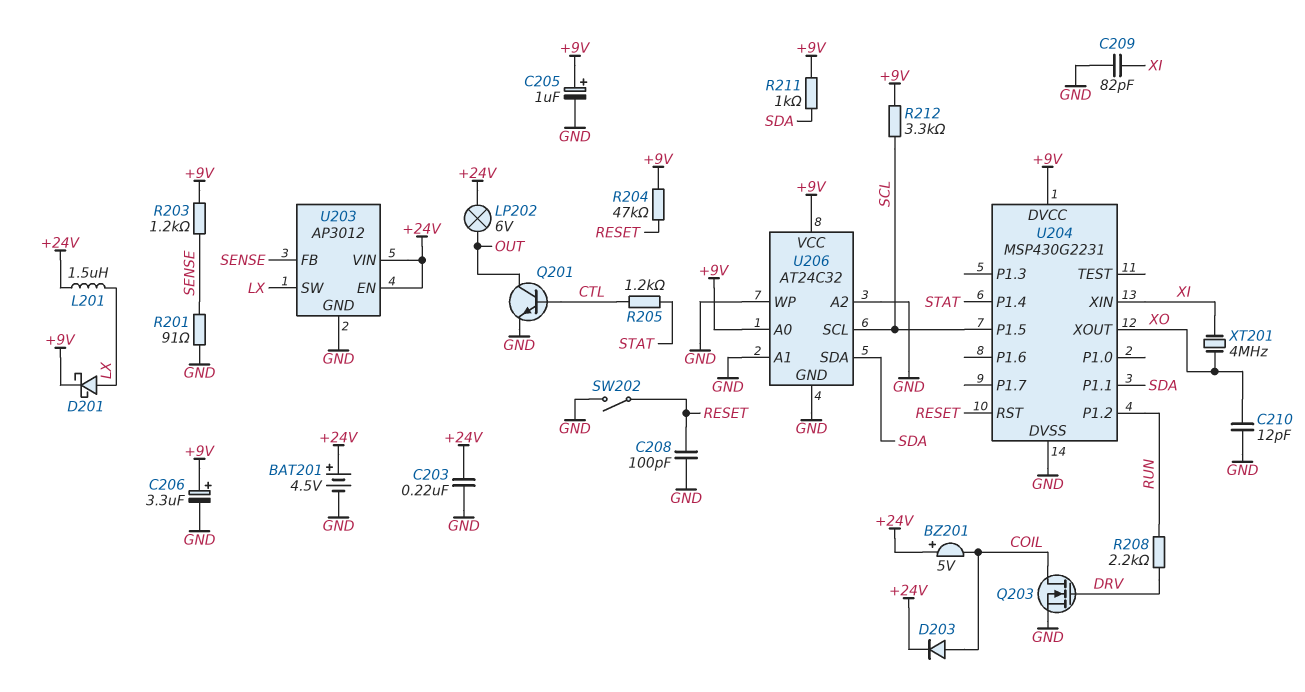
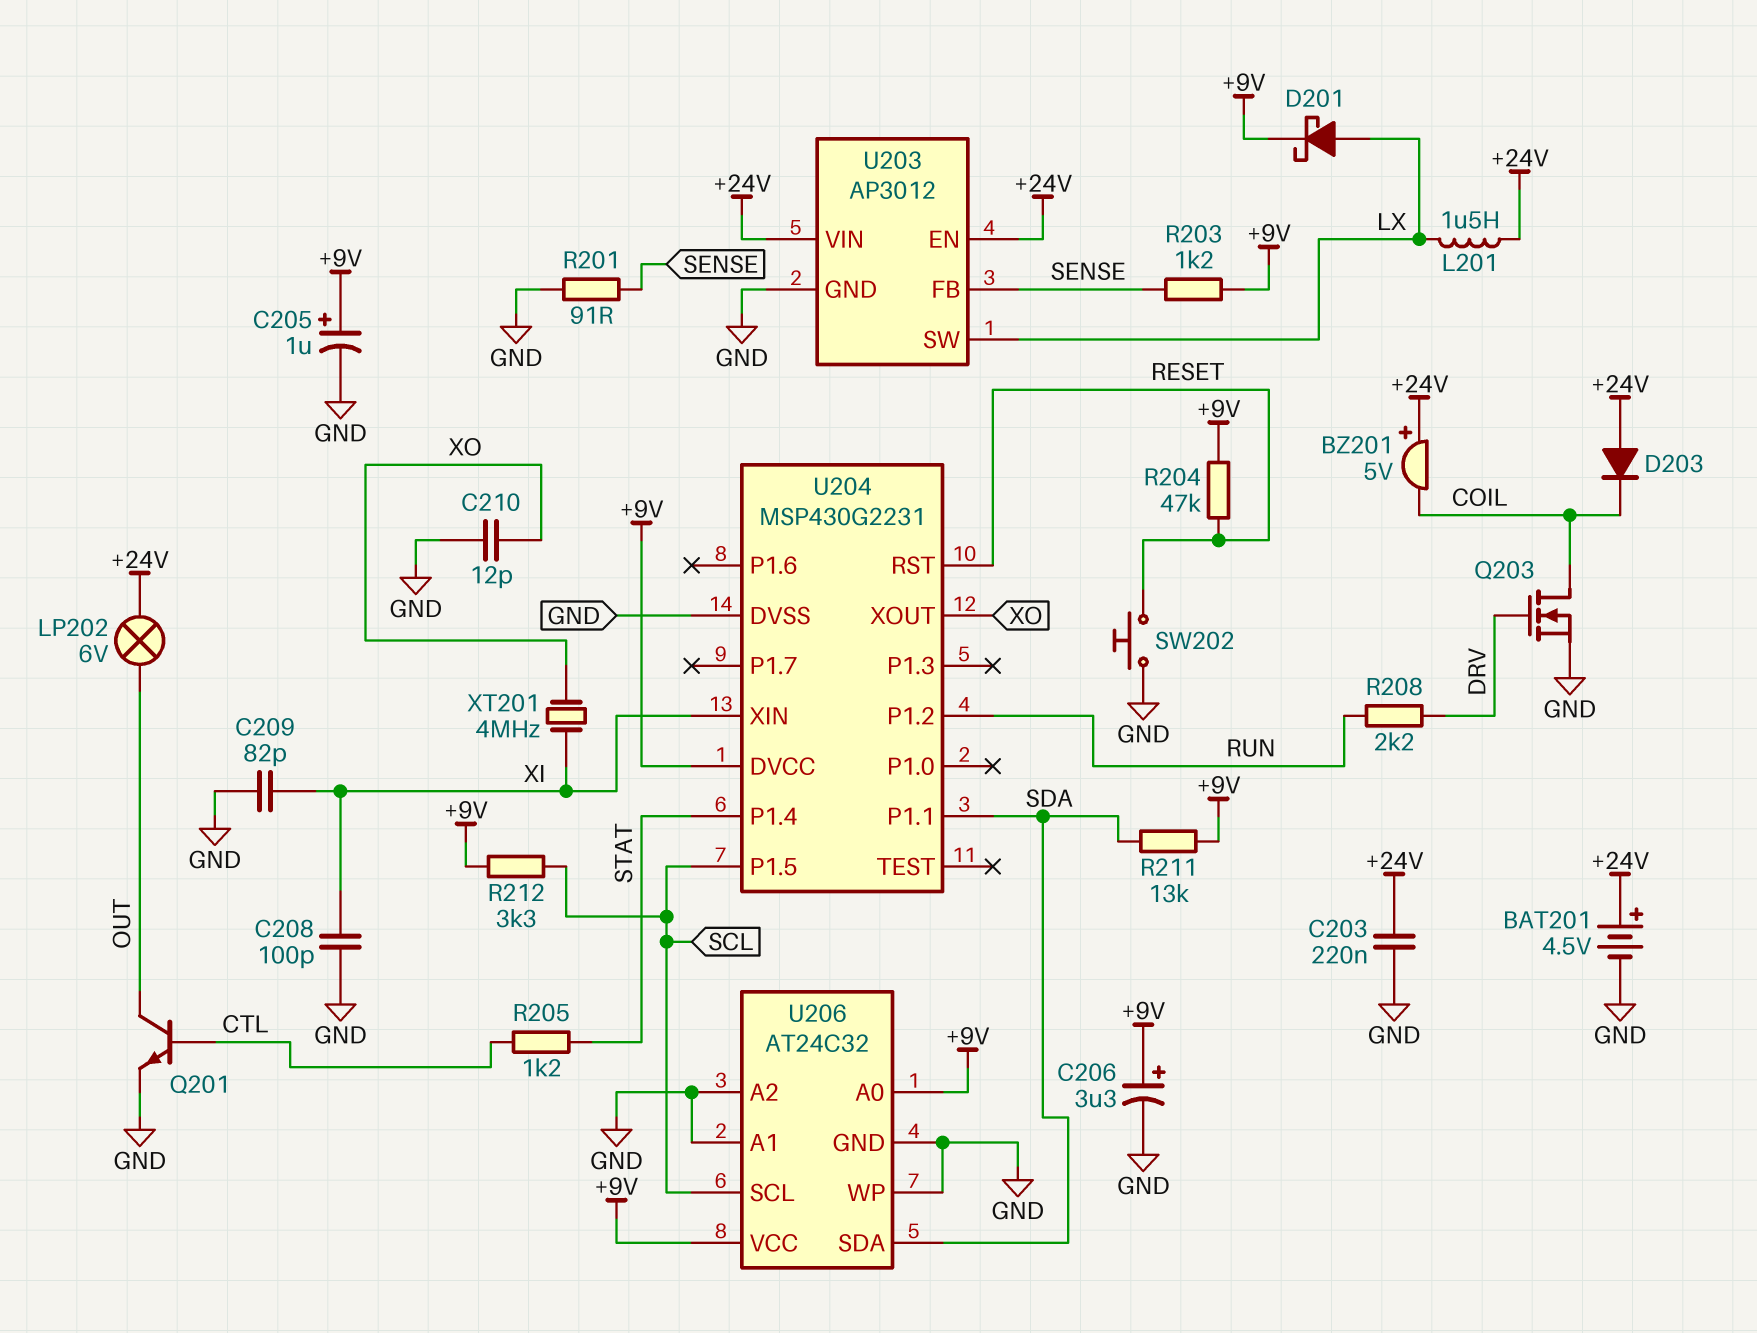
C208: 100pF (GND, RESET) -> 100pF (GND, XI)
D203: diode (A COIL, K +24V) -> diode (A +24V, K COIL)
R211: 1k (+9V, SDA) -> 13k (+9V, SDA)
SW202: switch (GND, RESET) -> button (GND, RESET)

